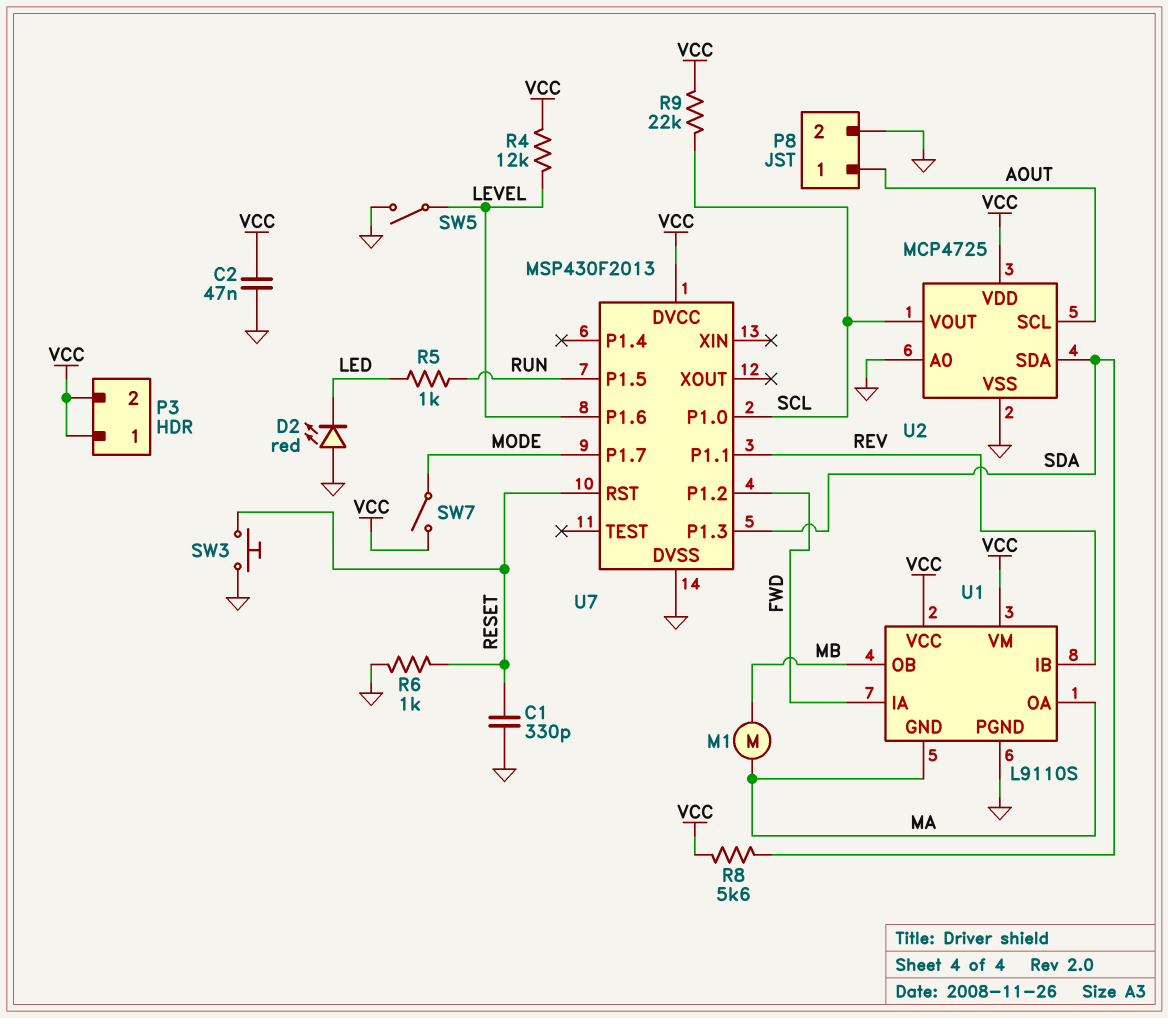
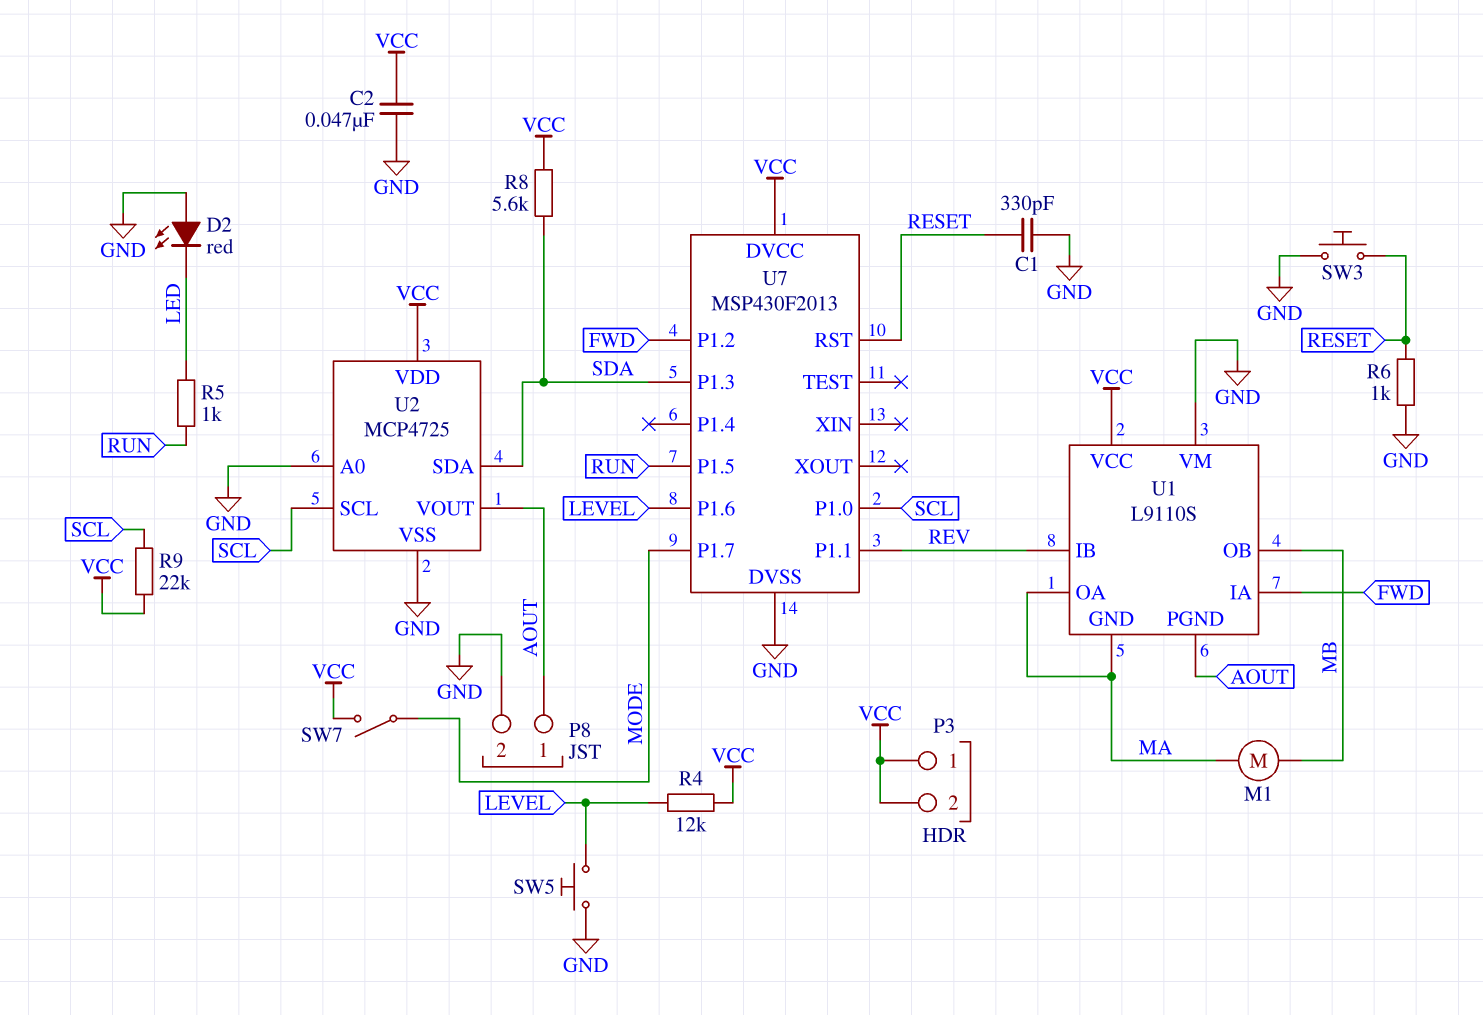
SW5: switch (GND, LEVEL) -> button (GND, LEVEL)
U1 pin PGND: GND -> AOUT
U1 pin VM: VCC -> GND
U2 pin SCL: AOUT -> SCL
U2 pin VOUT: SCL -> AOUT

